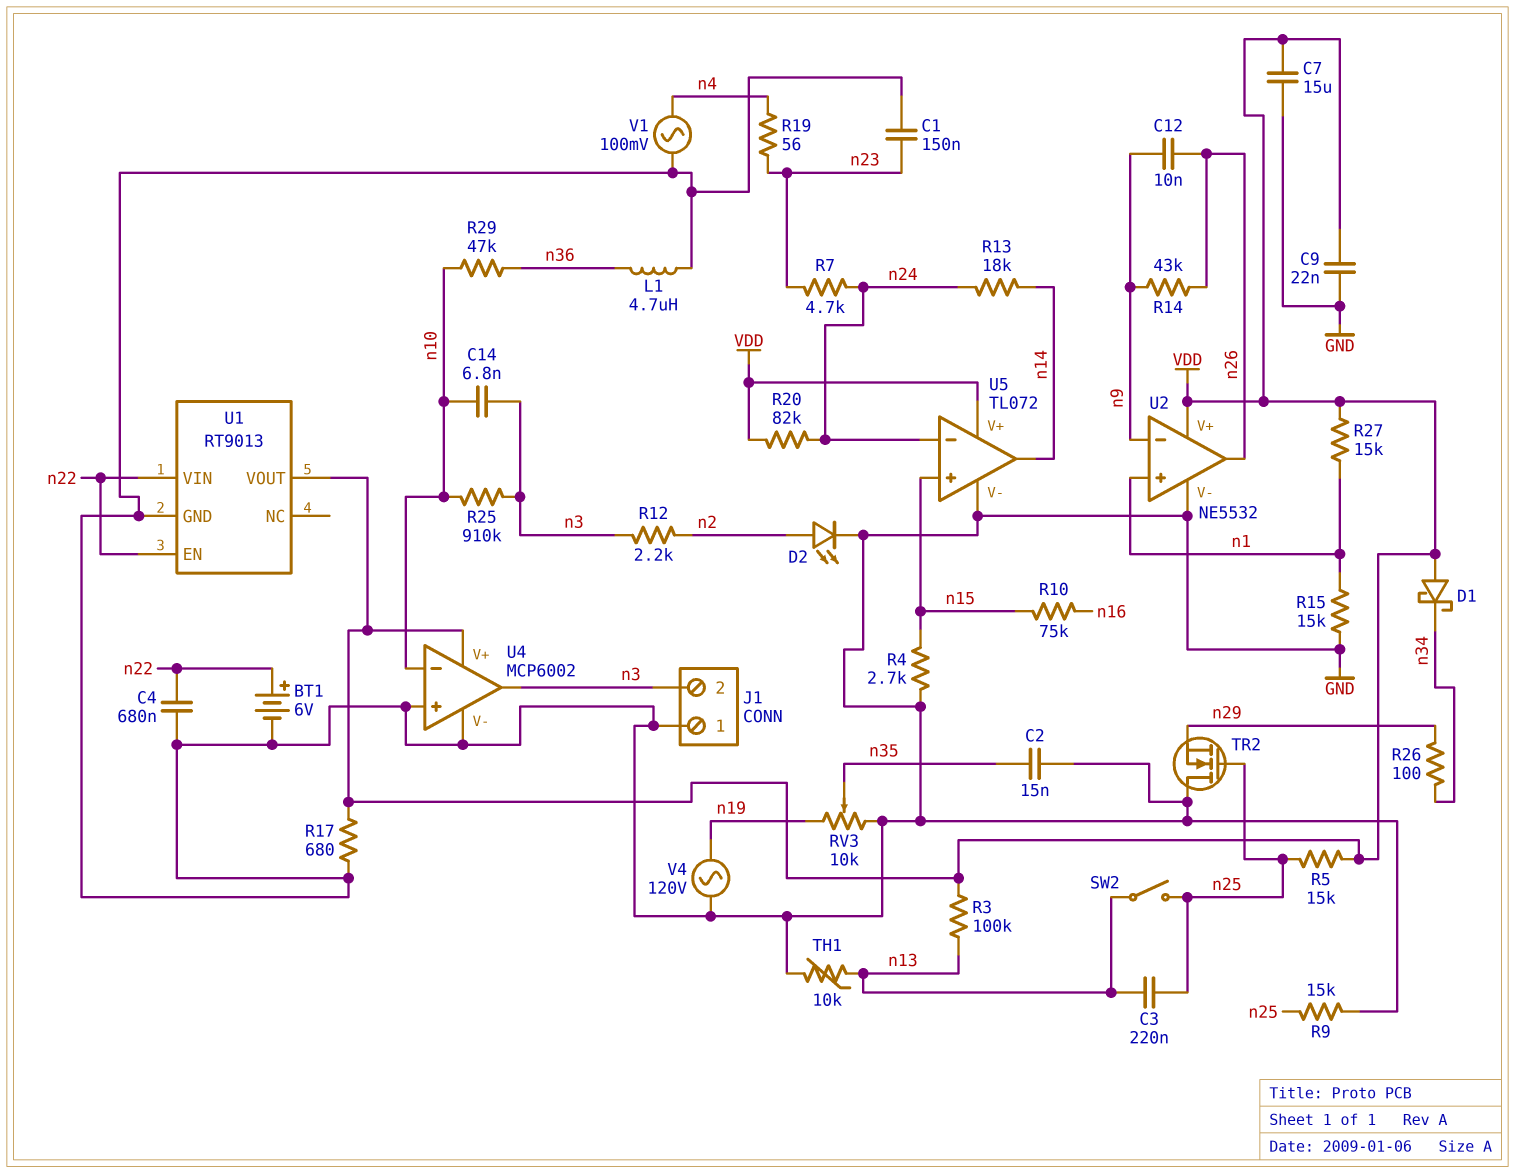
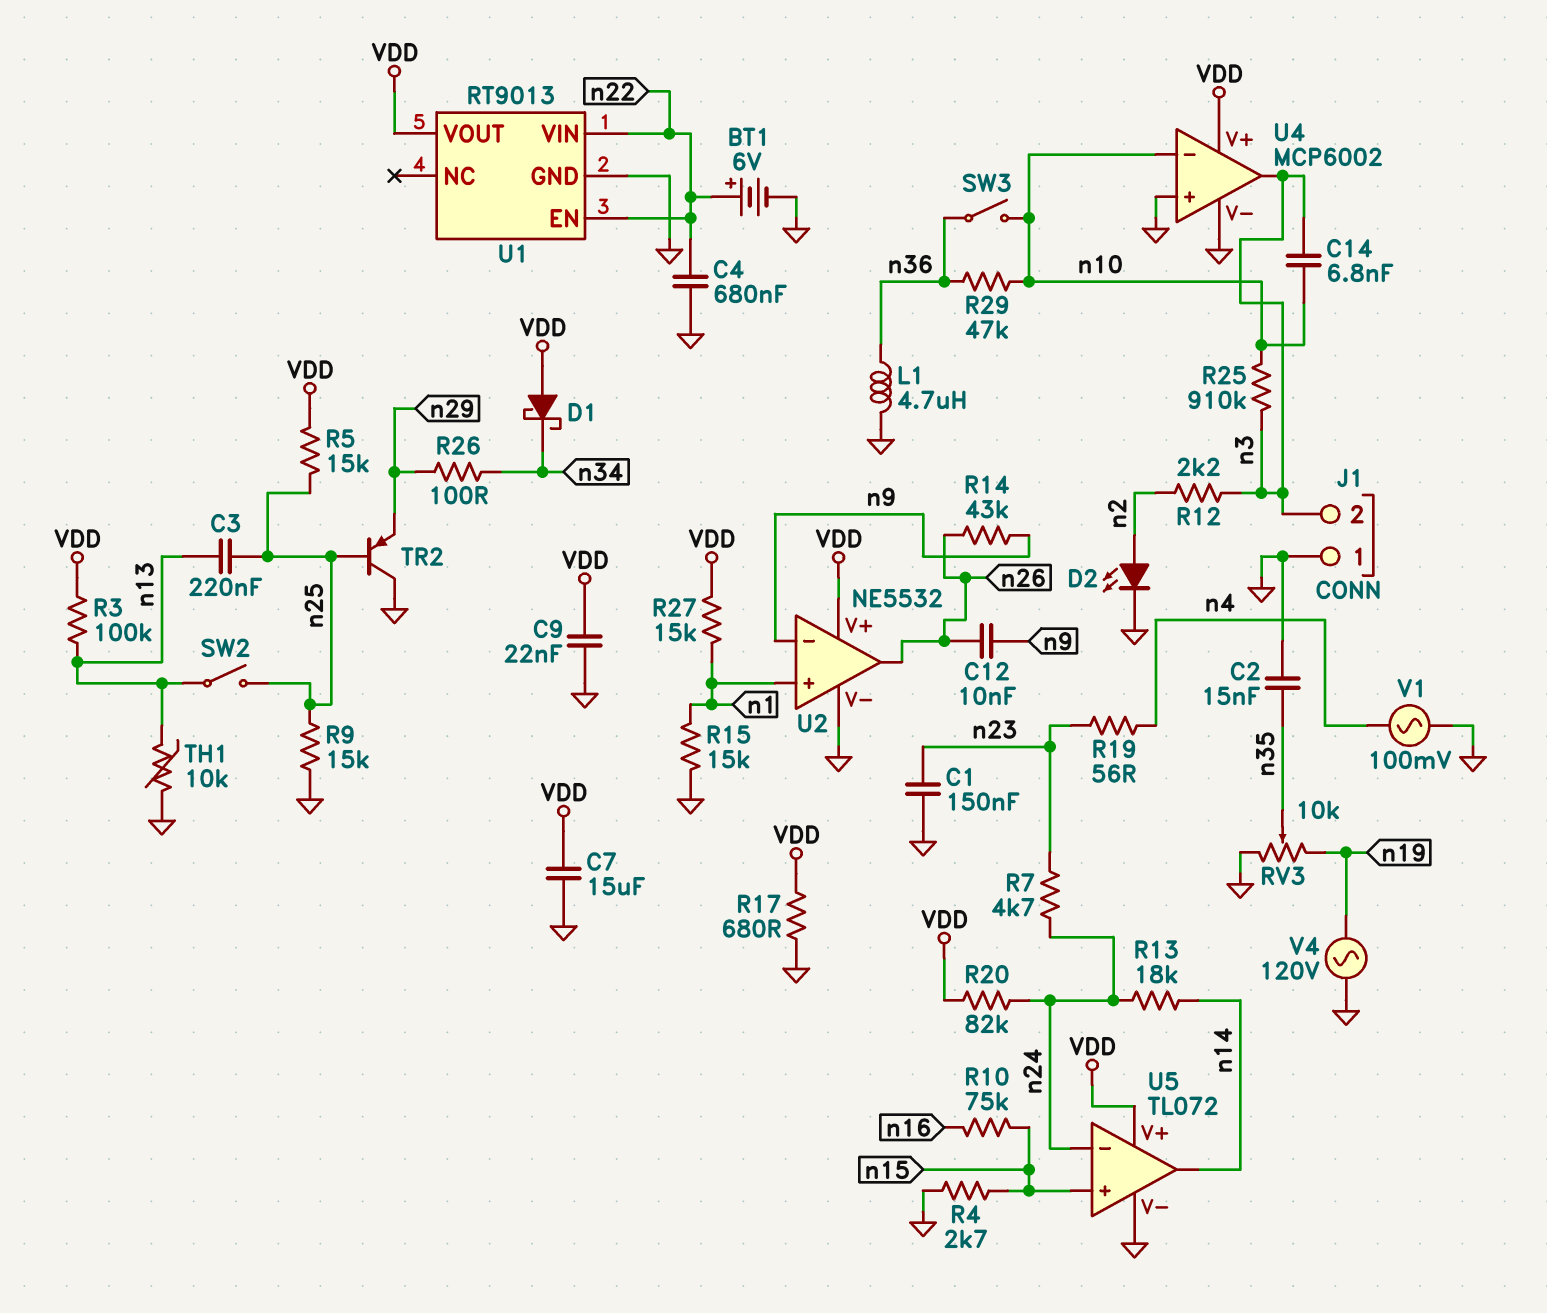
SW3: none -> switch (n10, n36)
TR2: NMOS (G n25, D GND, S n29) -> PNP (B n25, C GND, E n29)

